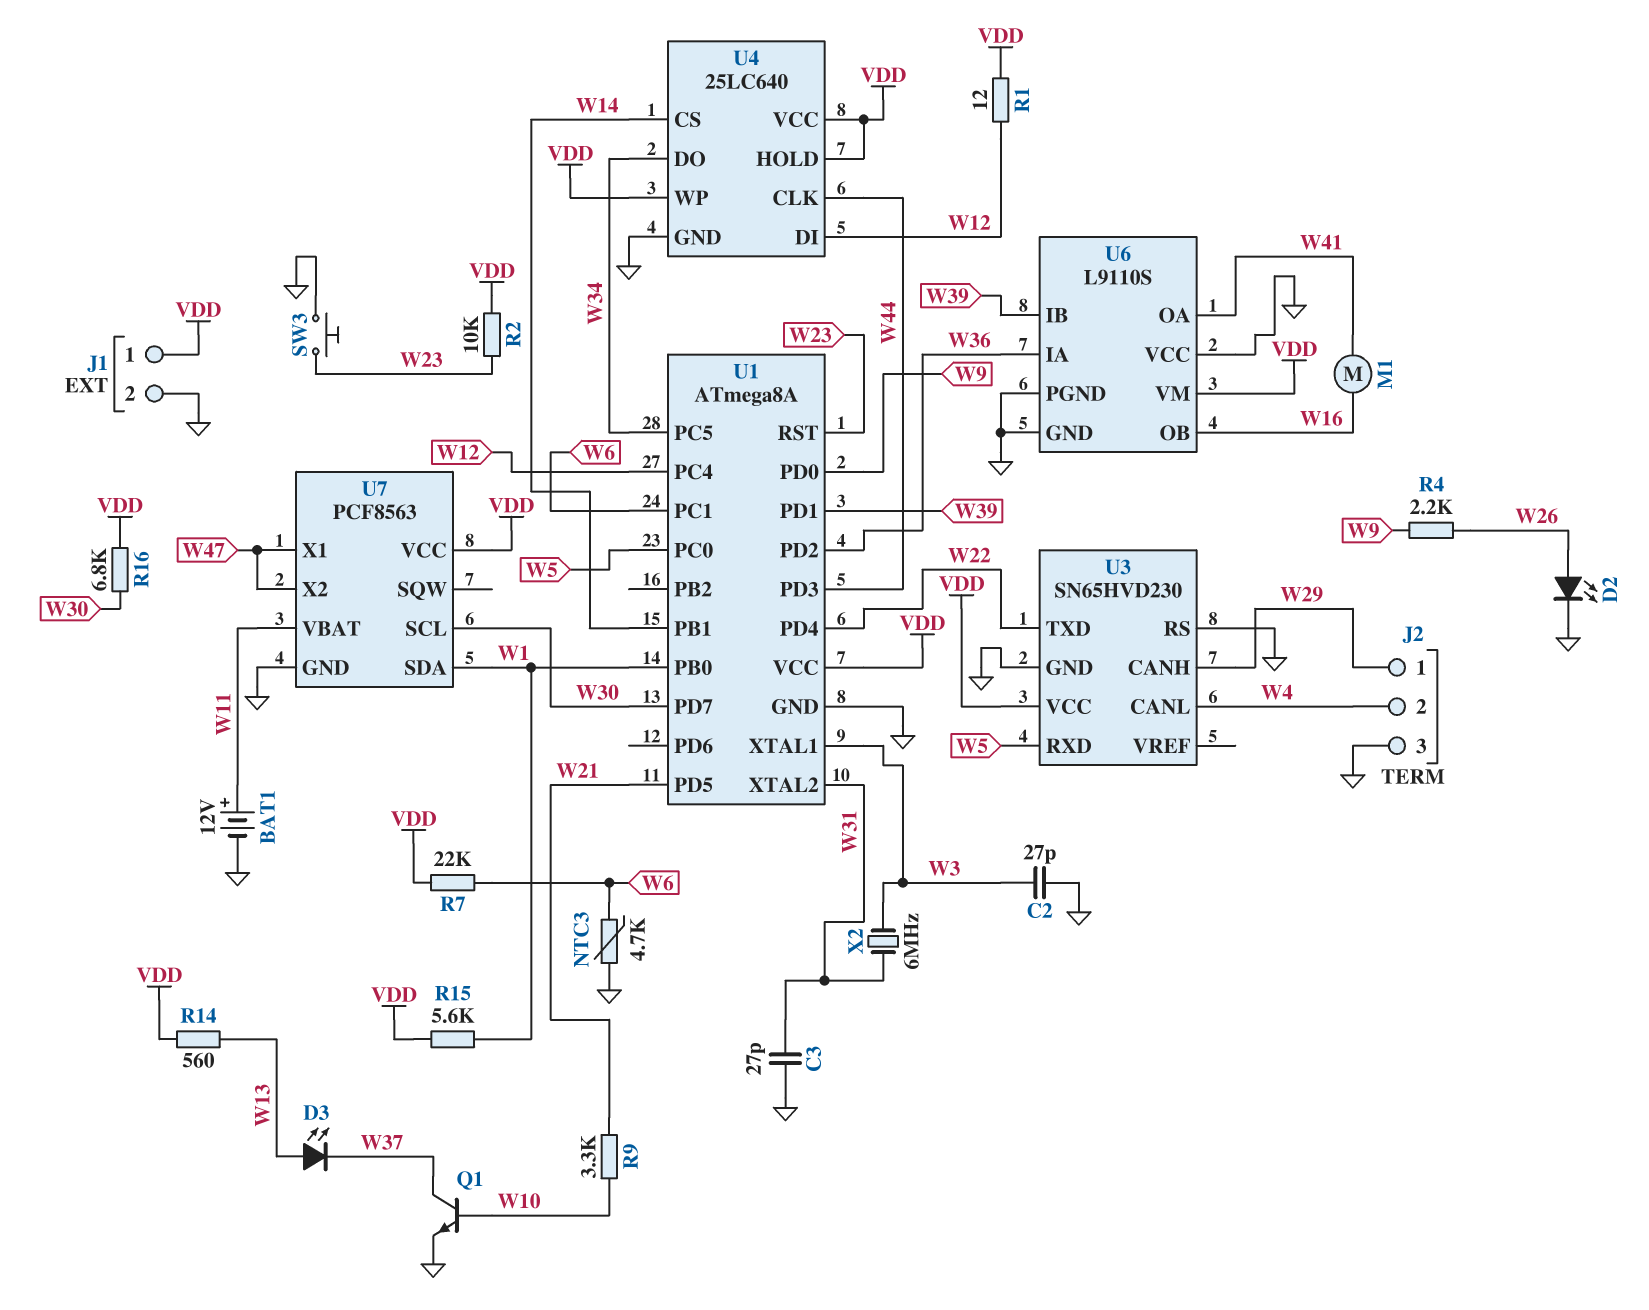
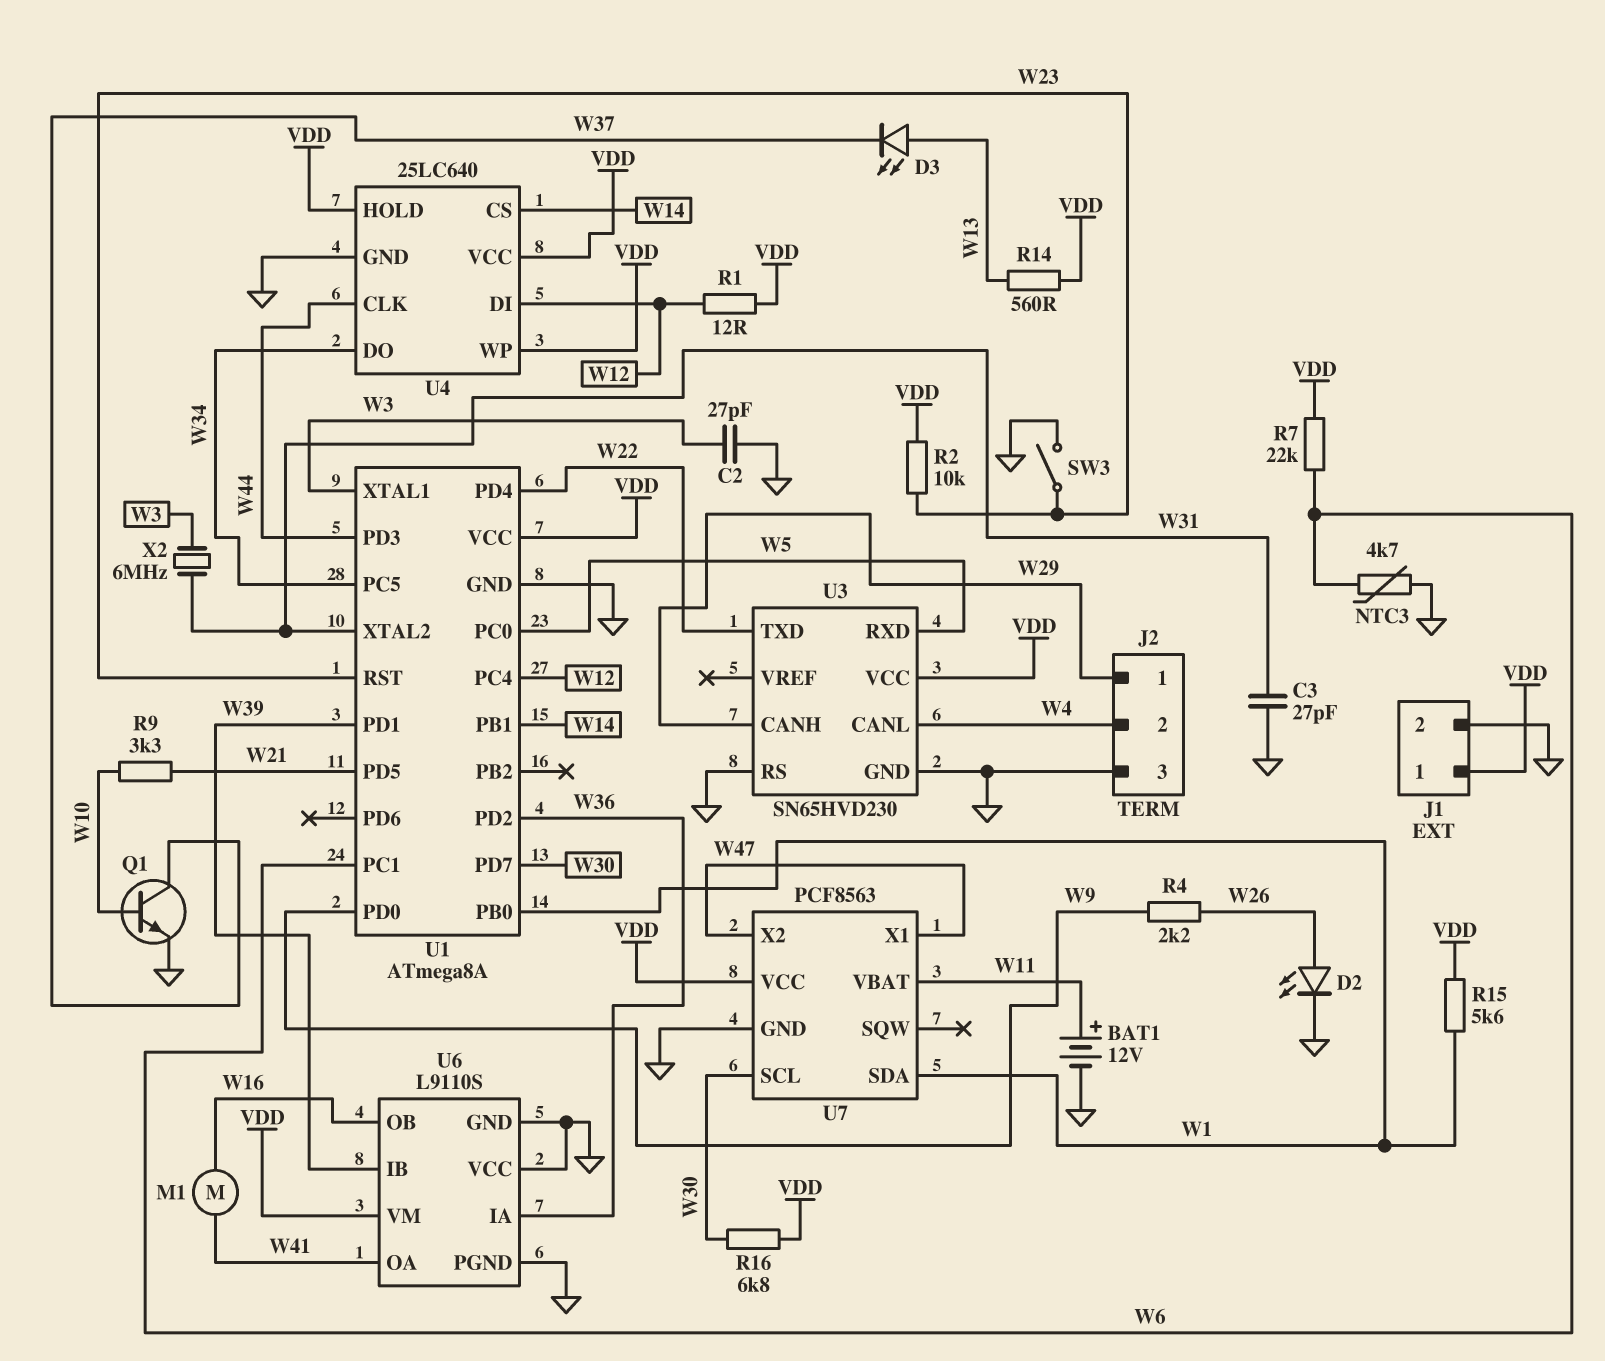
SW3: button (GND, W23) -> switch (GND, W23)

